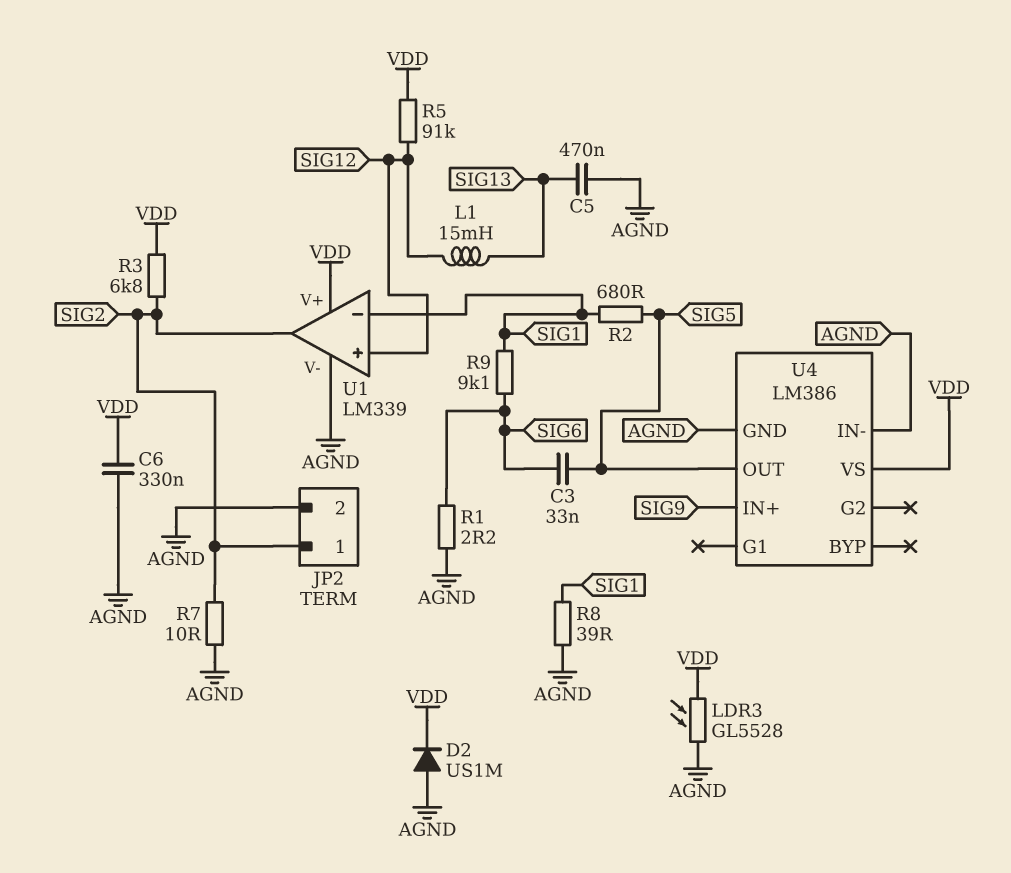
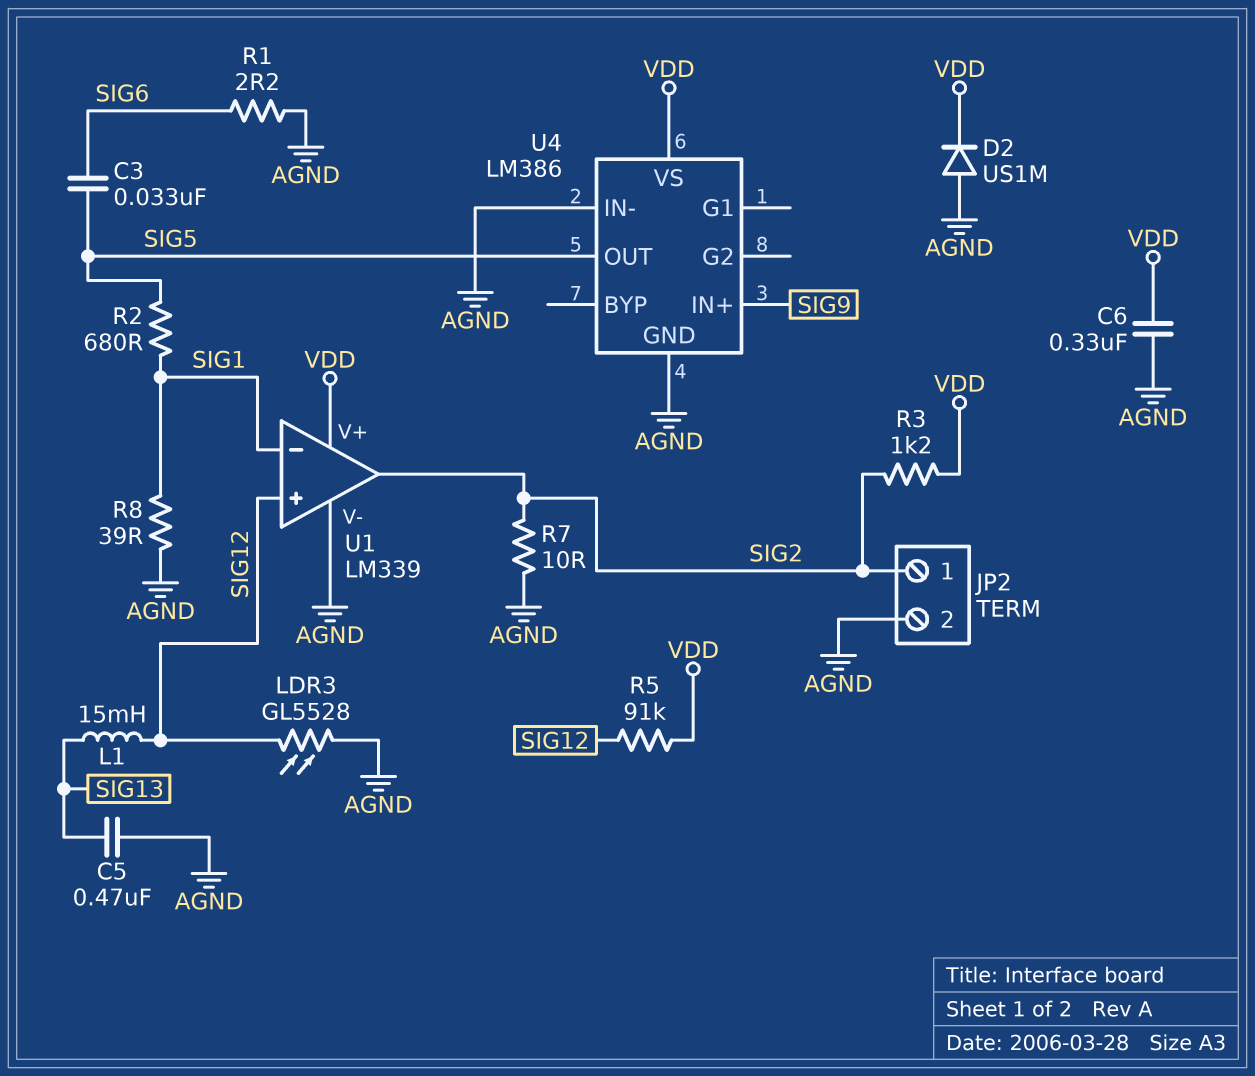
LDR3: GL5528 (AGND, VDD) -> GL5528 (AGND, SIG12)
R3: 6.8k (SIG2, VDD) -> 1.2k (SIG2, VDD)
R9: 9.1k (SIG1, SIG6) -> none

